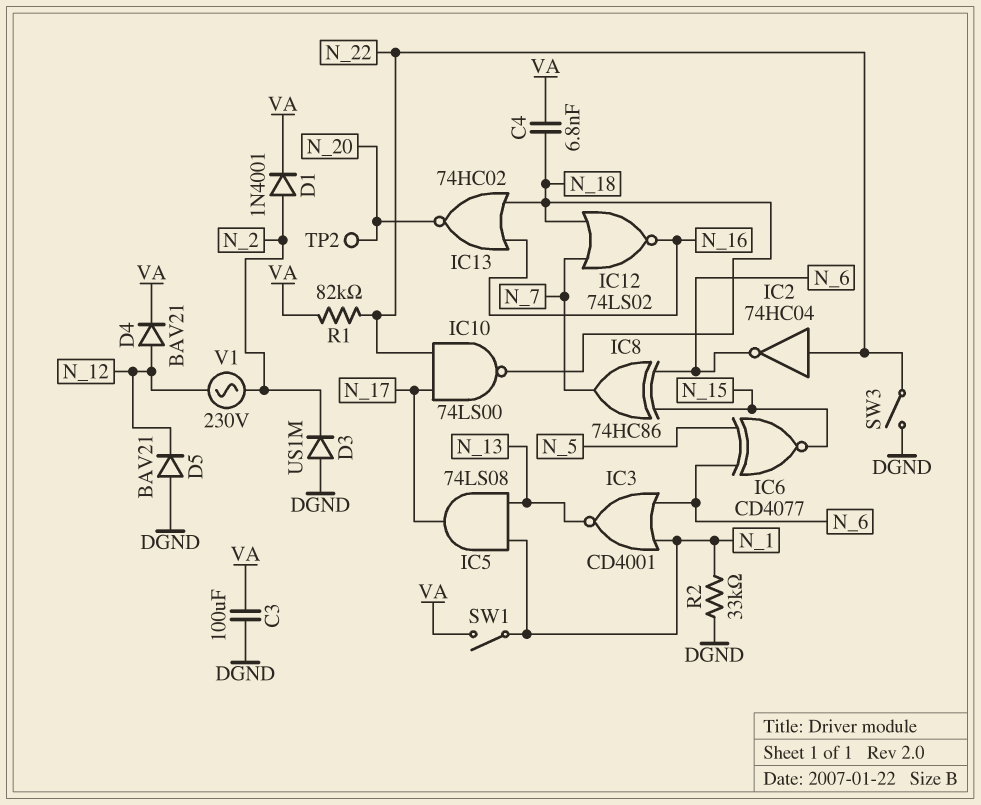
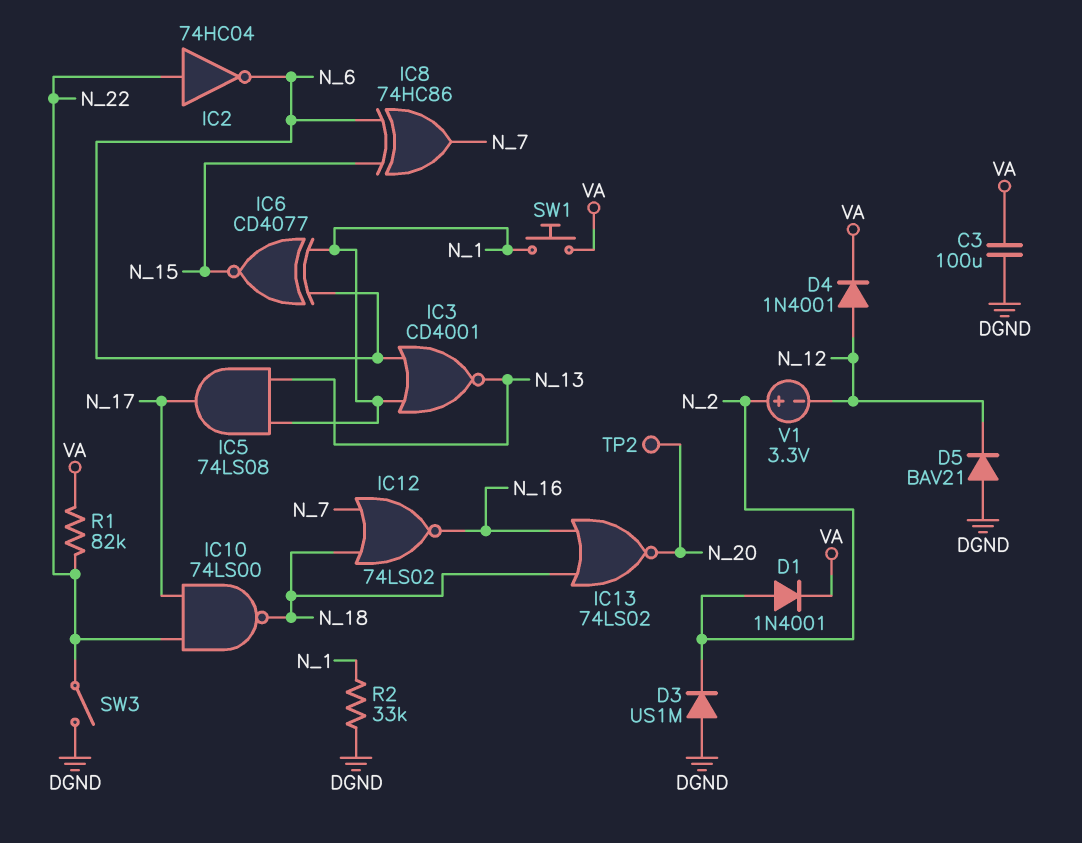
C4: 6.8nF (N_18, VA) -> none
D4: diode BAV21 (A N_12, K VA) -> diode 1N4001 (A N_12, K VA)
IC6: XNOR CD4077 (in N_5, in N_6, out N_15) -> XNOR CD4077 (in N_1, in N_6, out N_15)
IC13: NOR 74HC02 (in N_16, in N_18, out N_20) -> NOR 74LS02 (in N_16, in N_18, out N_20)
SW1: switch (N_1, VA) -> button (N_1, VA)
V1: AC 230V (N_2, N_12) -> 3.3V (plus N_2, minus N_12)

